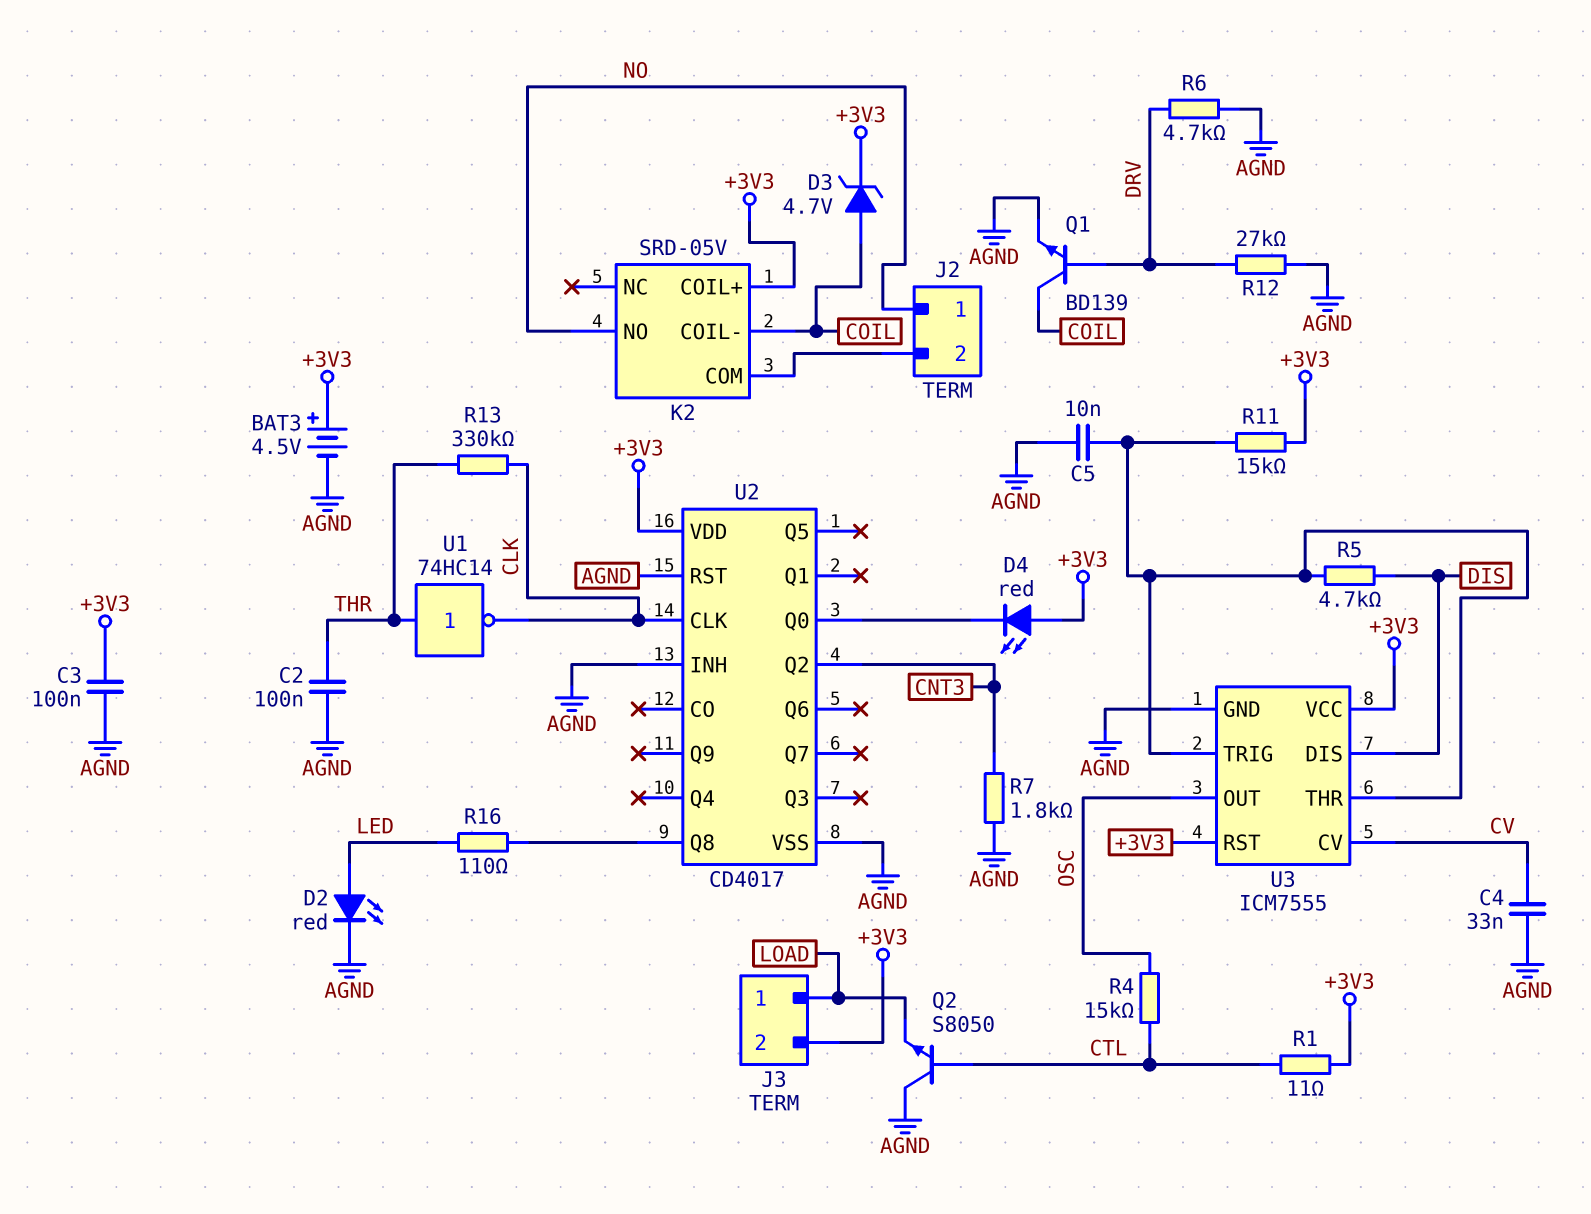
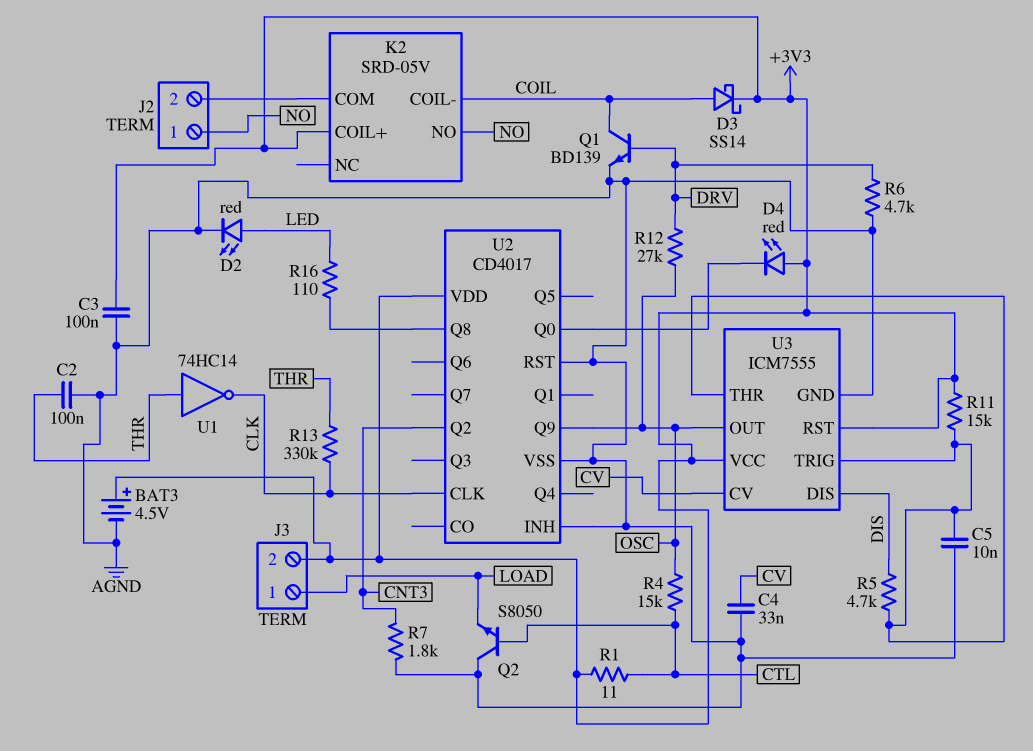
D3: zener 4.7V (A COIL, K +3V3) -> schottky SS14 (A COIL, K +3V3)
R12: 27k (AGND, DRV) -> 27k (DRV, OSC)
U2 pin Q9: none -> OSC

